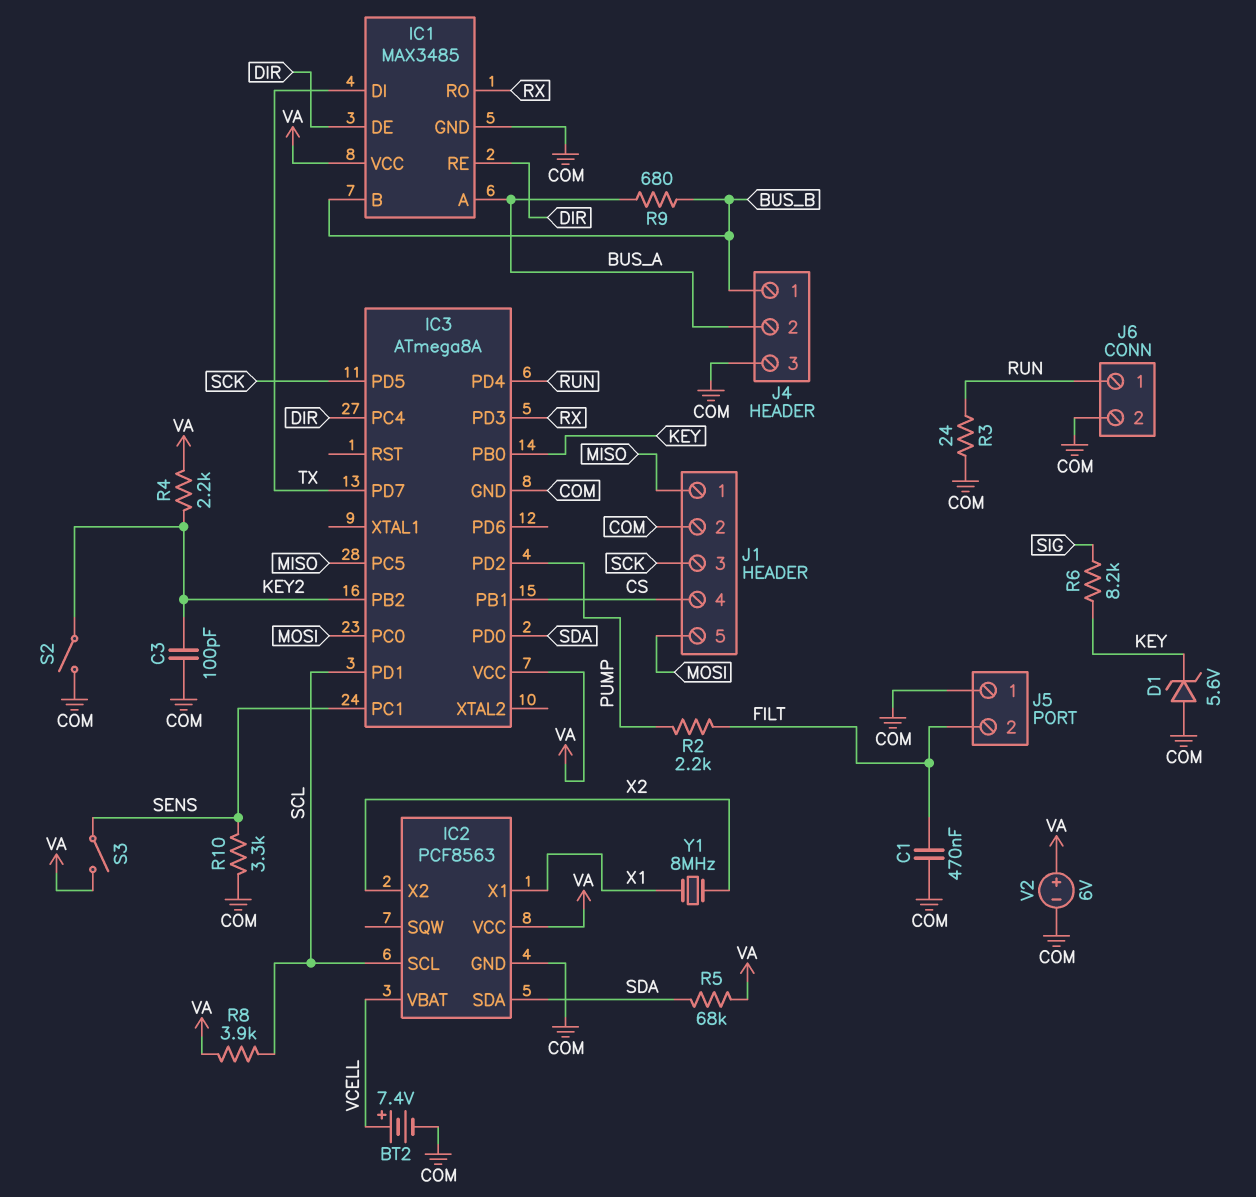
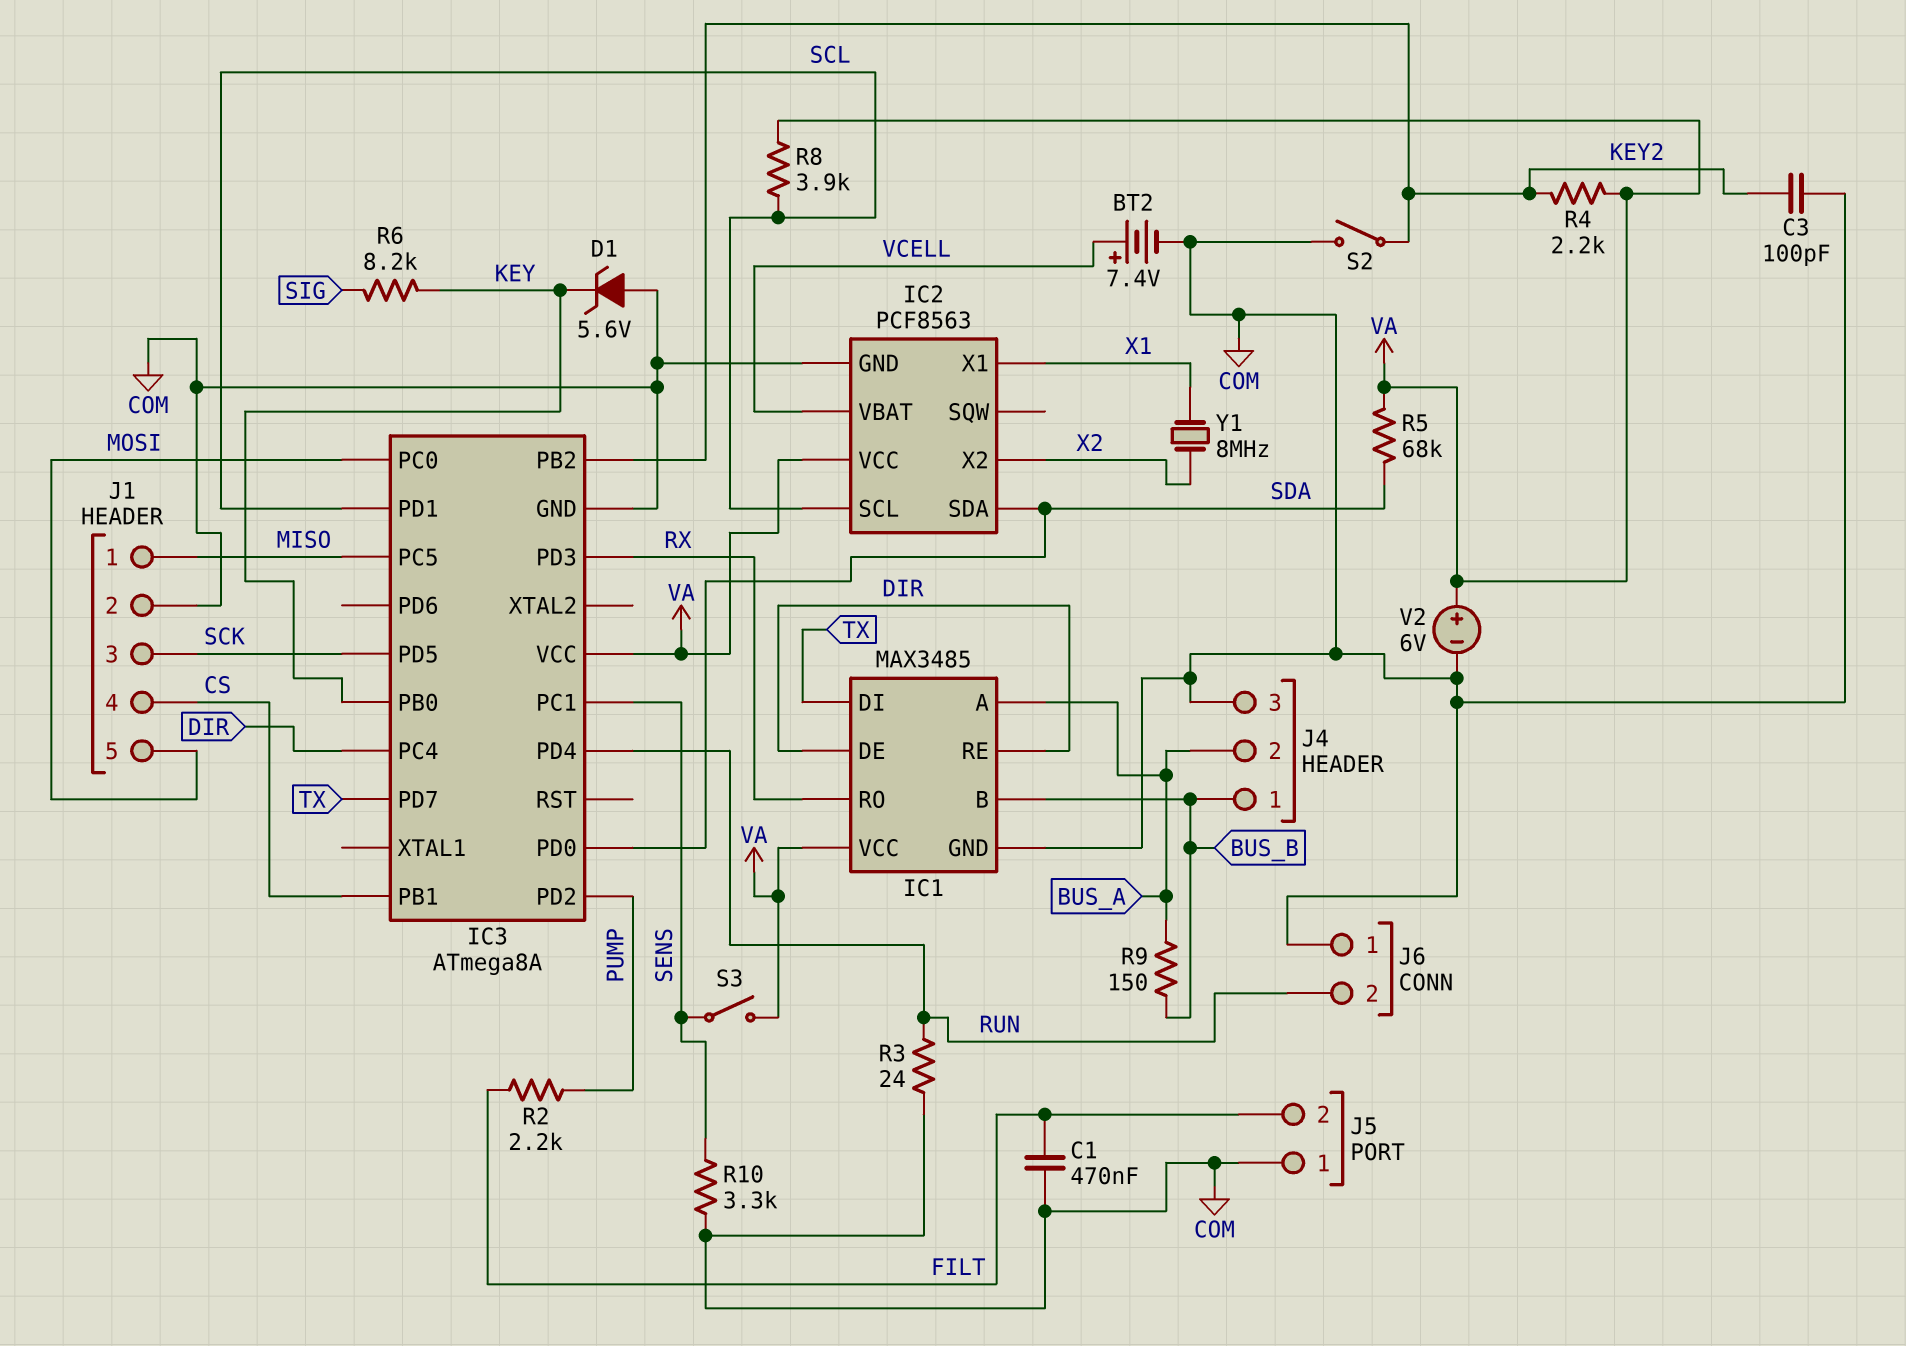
J6 pin 1: RUN -> COM
J6 pin 2: COM -> RUN
R9: 680 (BUS_A, BUS_B) -> 150 (BUS_A, BUS_B)

